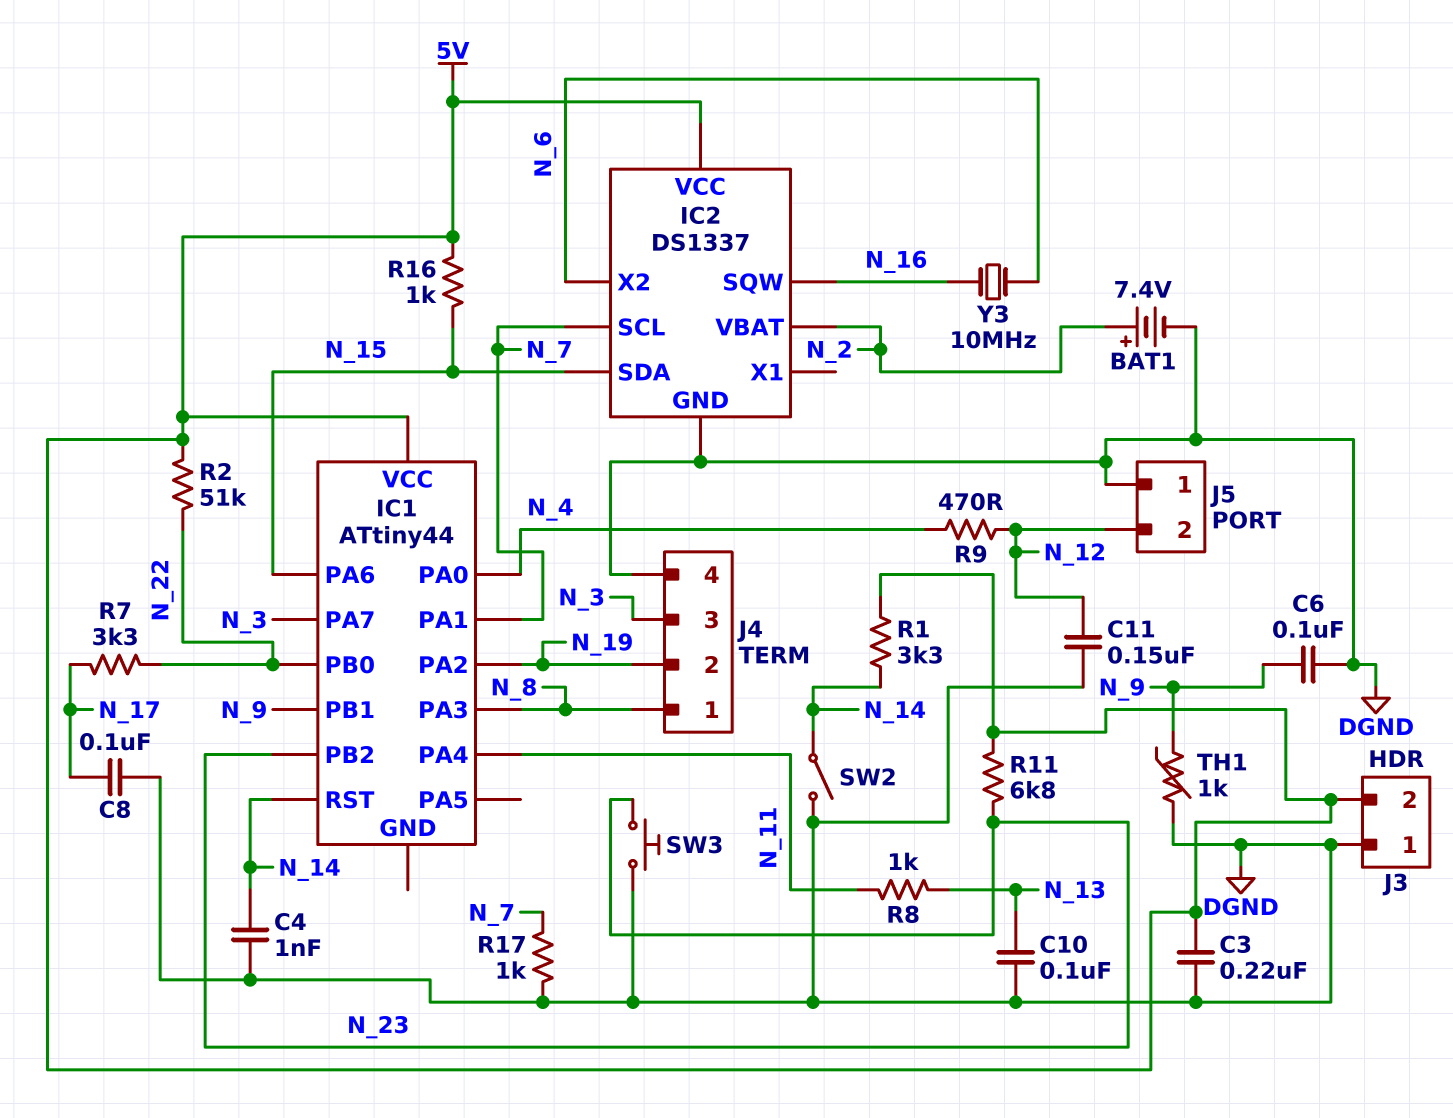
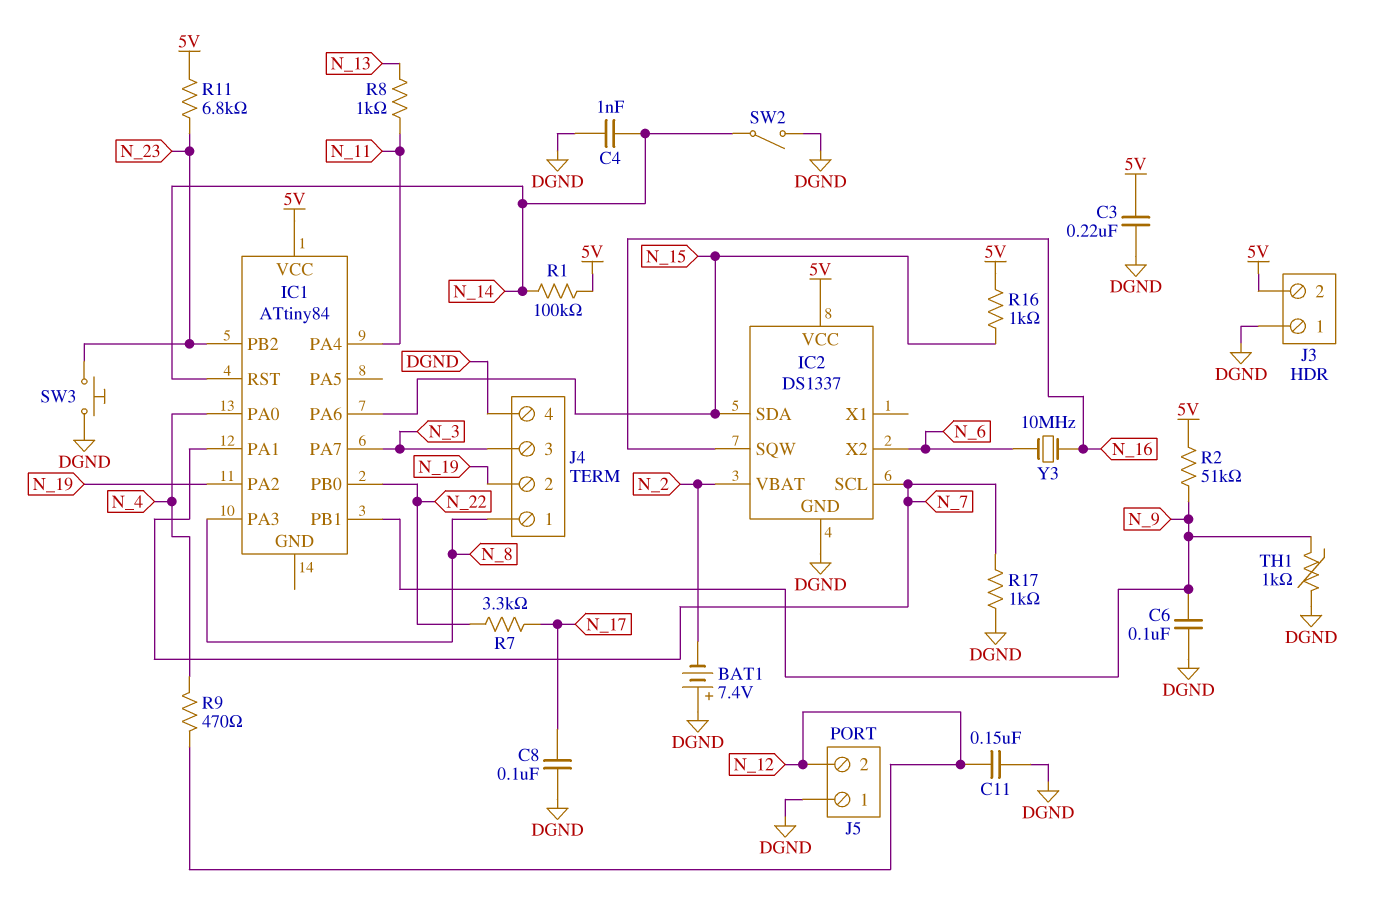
BAT1: 7.4V (plus N_2, minus DGND) -> 7.4V (plus DGND, minus N_2)
C10: 100nF (DGND, N_13) -> none
IC1: ATtiny44 -> ATtiny84
R1: 3.3k (5V, N_14) -> 100k (5V, N_14)
R2: 51k (5V, N_22) -> 51k (5V, N_9)

